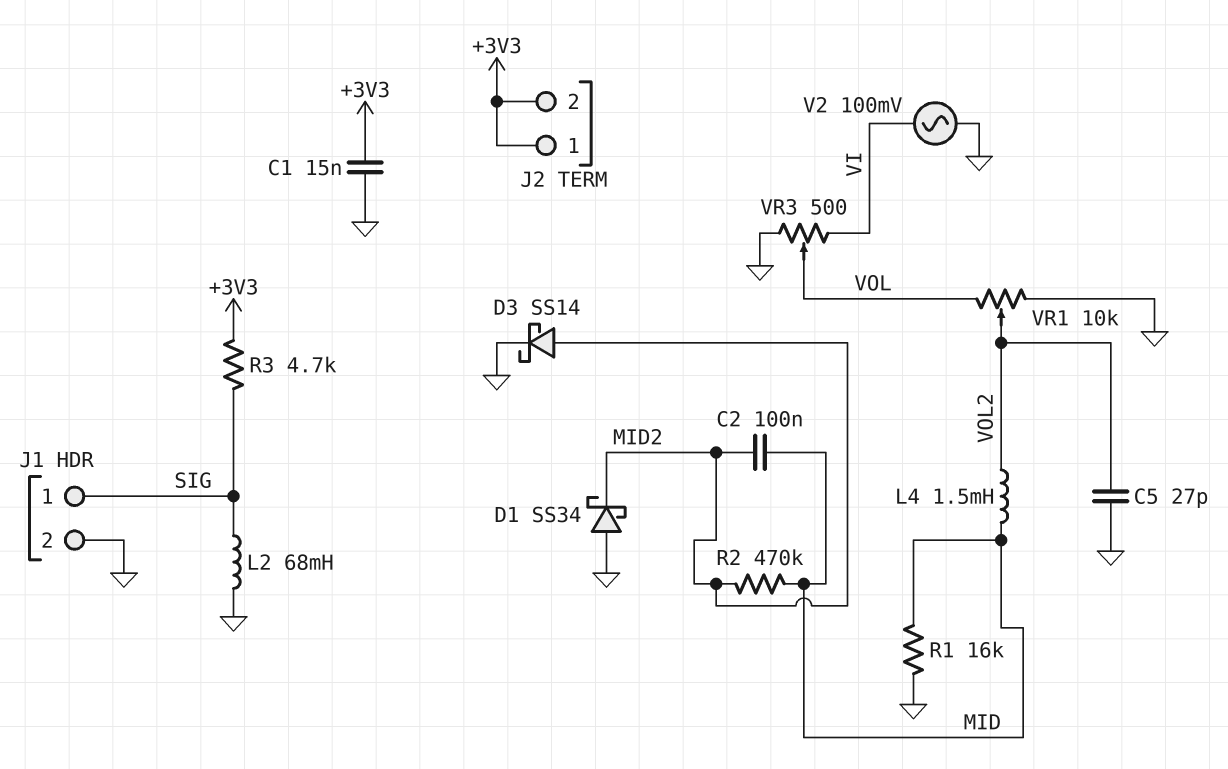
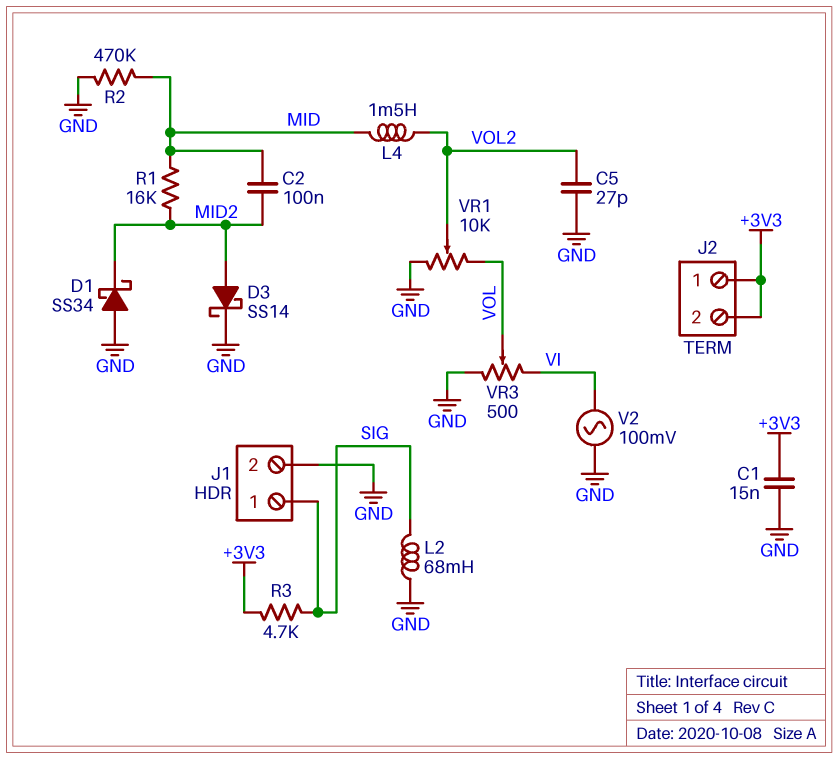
R1: 16k (GND, MID) -> 16k (MID, MID2)
R2: 470k (MID, MID2) -> 470k (GND, MID)

